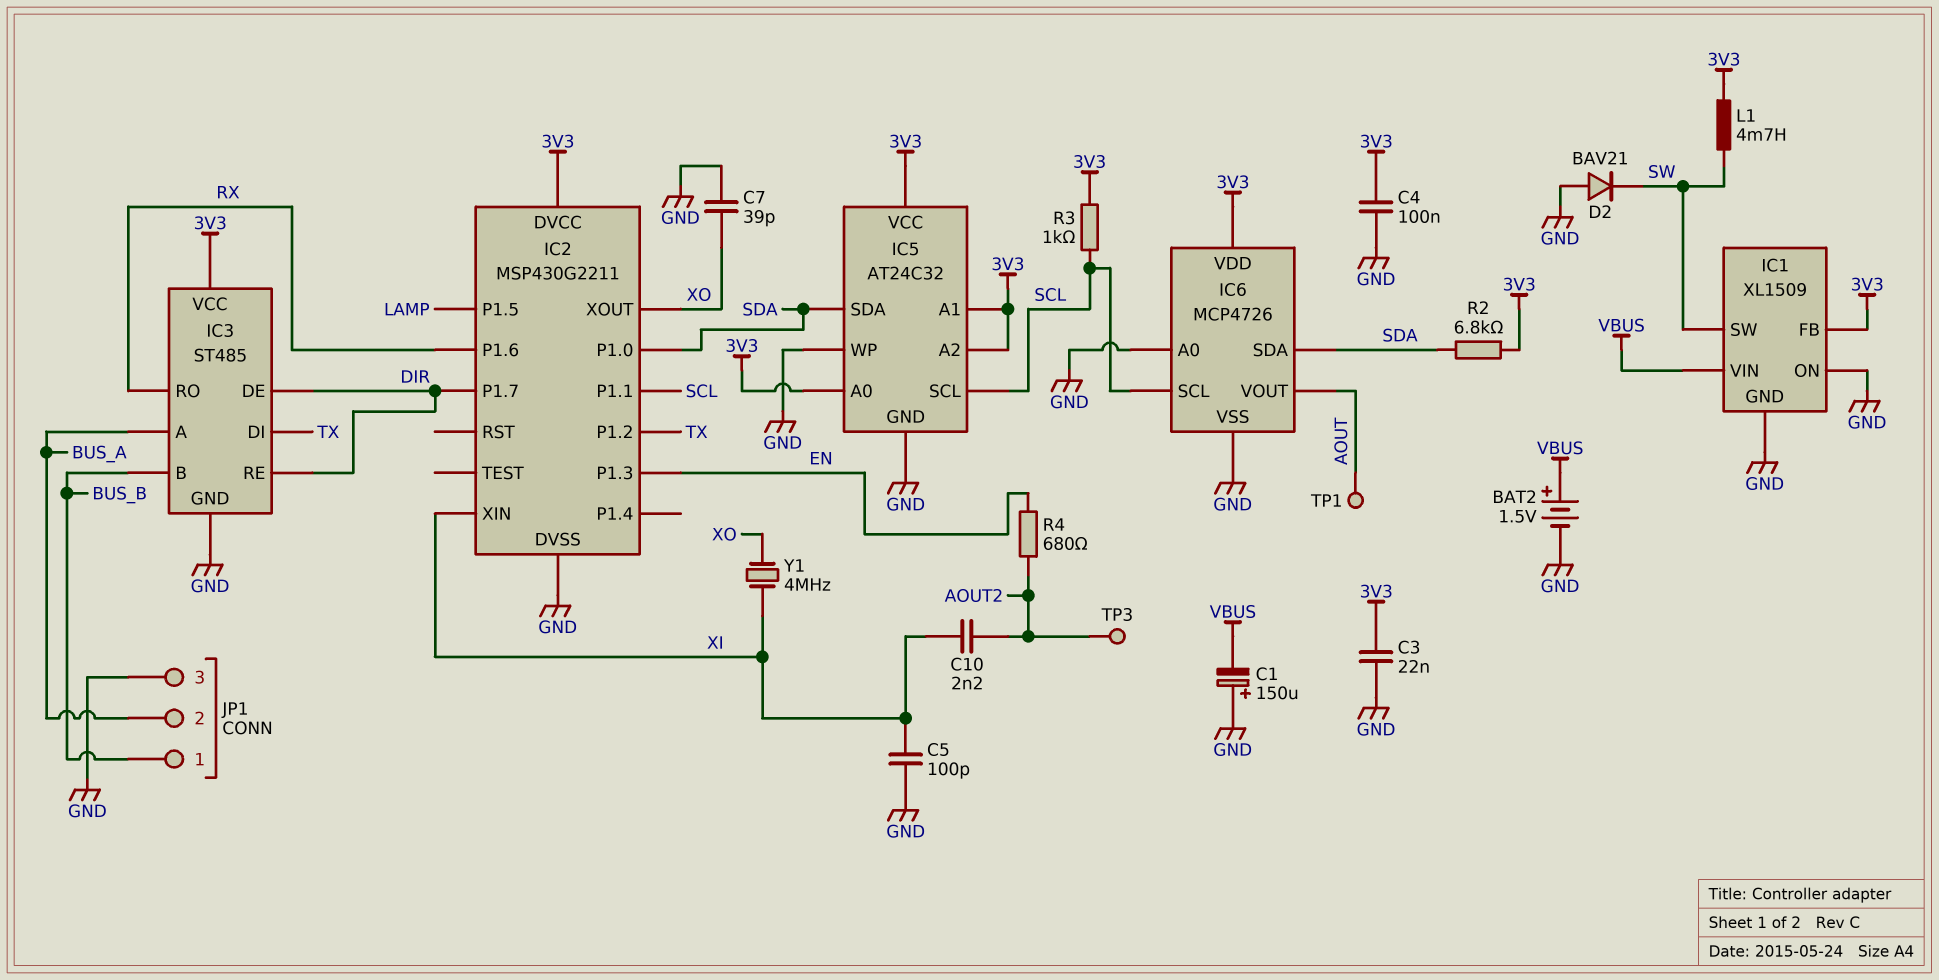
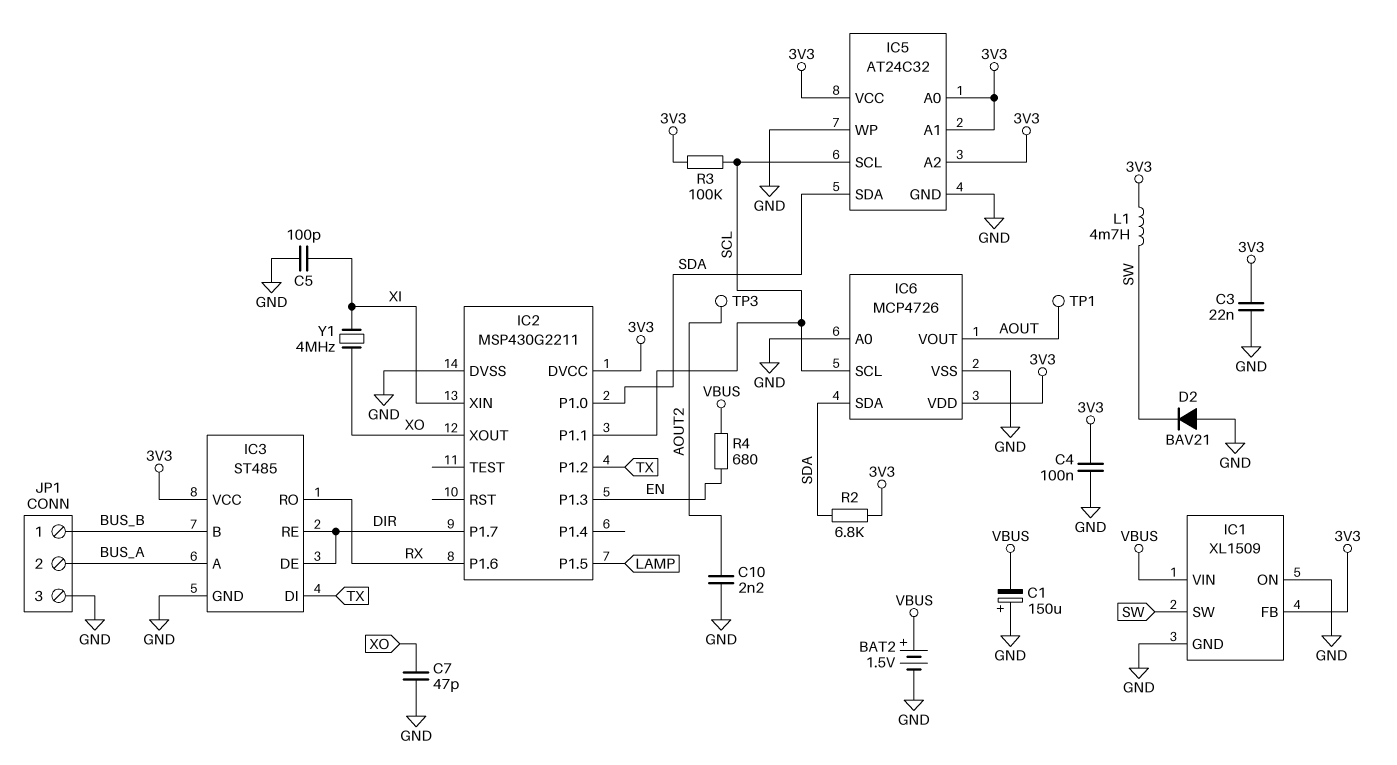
C7: 39pF (GND, XO) -> 47pF (GND, XO)
C10: 2.2nF (AOUT2, XI) -> 2.2nF (AOUT2, GND)
R3: 1k (3V3, SCL) -> 100k (3V3, SCL)
R4: 680 (AOUT2, EN) -> 680 (EN, VBUS)

